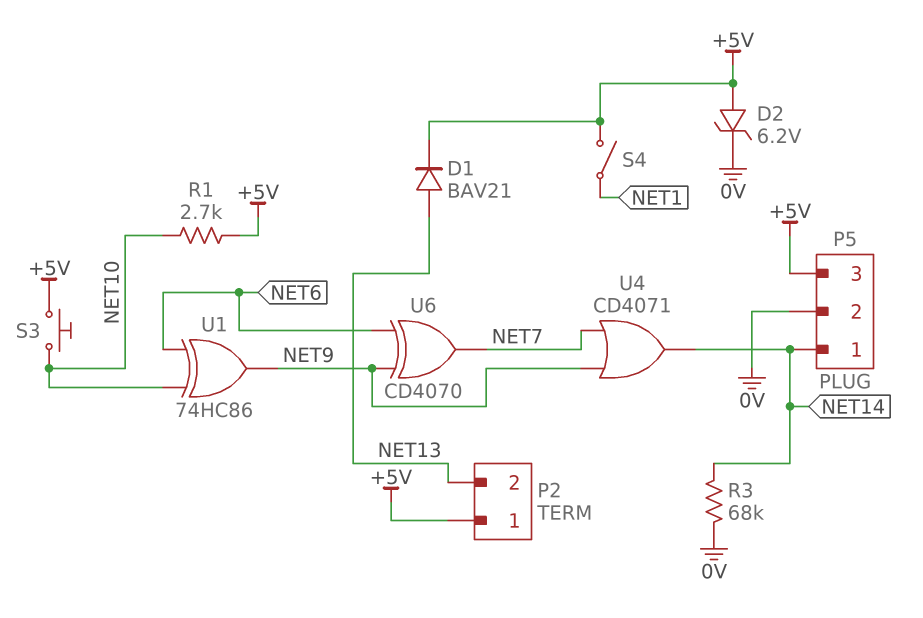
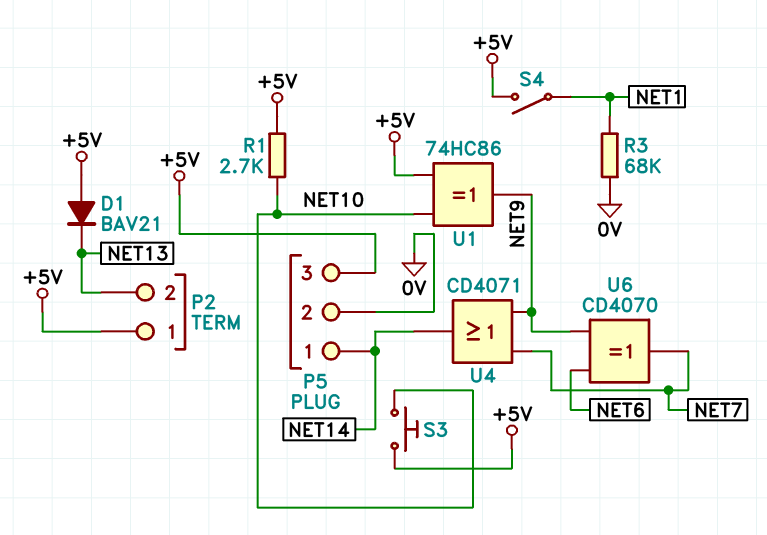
D1: diode BAV21 (A NET13, K +5V) -> diode BAV21 (A +5V, K NET13)
D2: zener 6.2V (A +5V, K 0V) -> none
R3: 68k (0V, NET14) -> 68k (0V, NET1)
U1: XOR 74HC86 (in NET6, in NET10, out NET9) -> XOR 74HC86 (in +5V, in NET10, out NET9)

